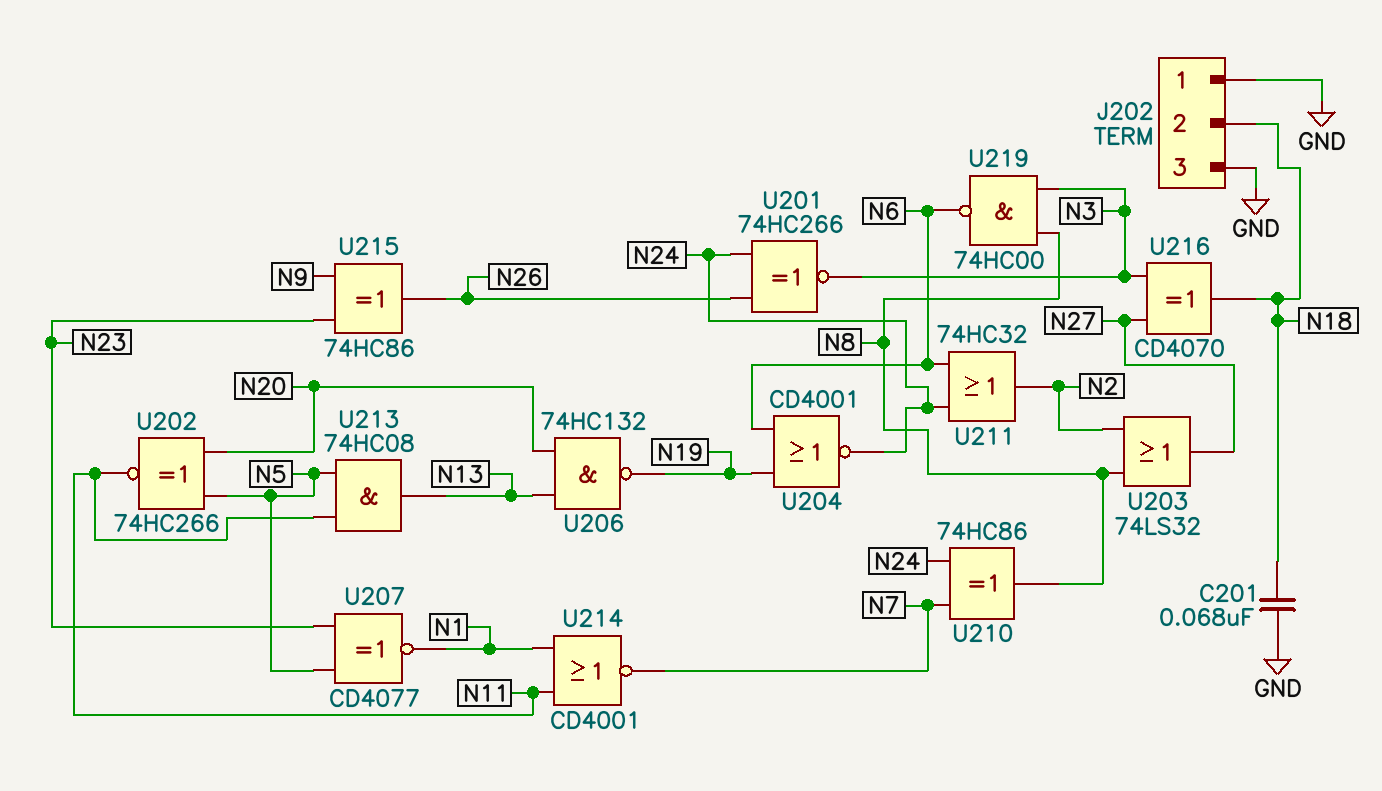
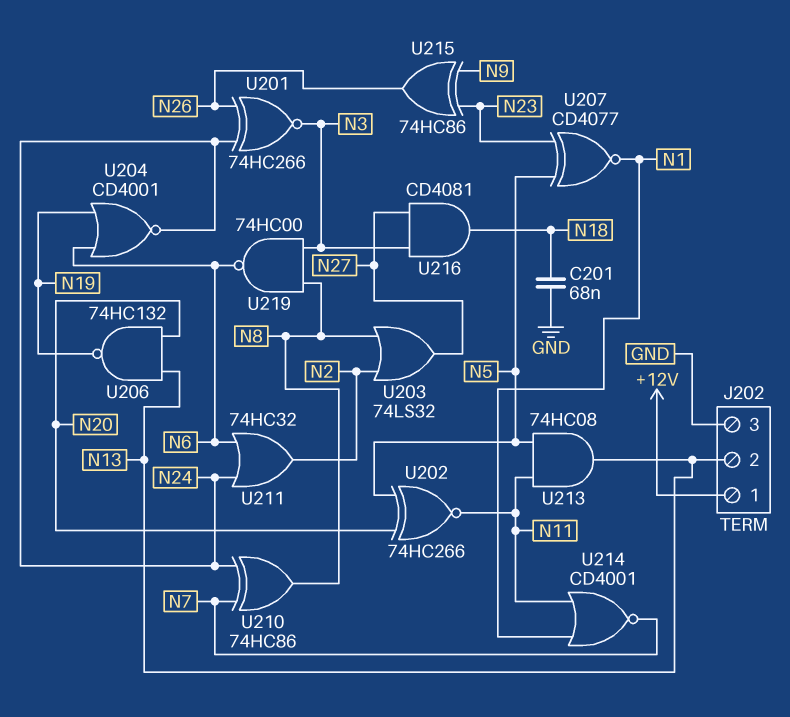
J202 pin 1: GND -> +12V
J202 pin 2: N18 -> N13
U216: XOR CD4070 (in N3, in N27, out N18) -> AND CD4081 (in N3, in N27, out N18)

